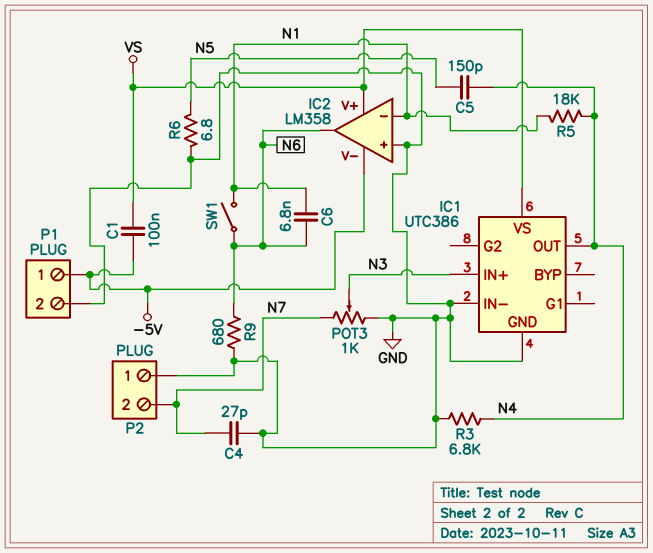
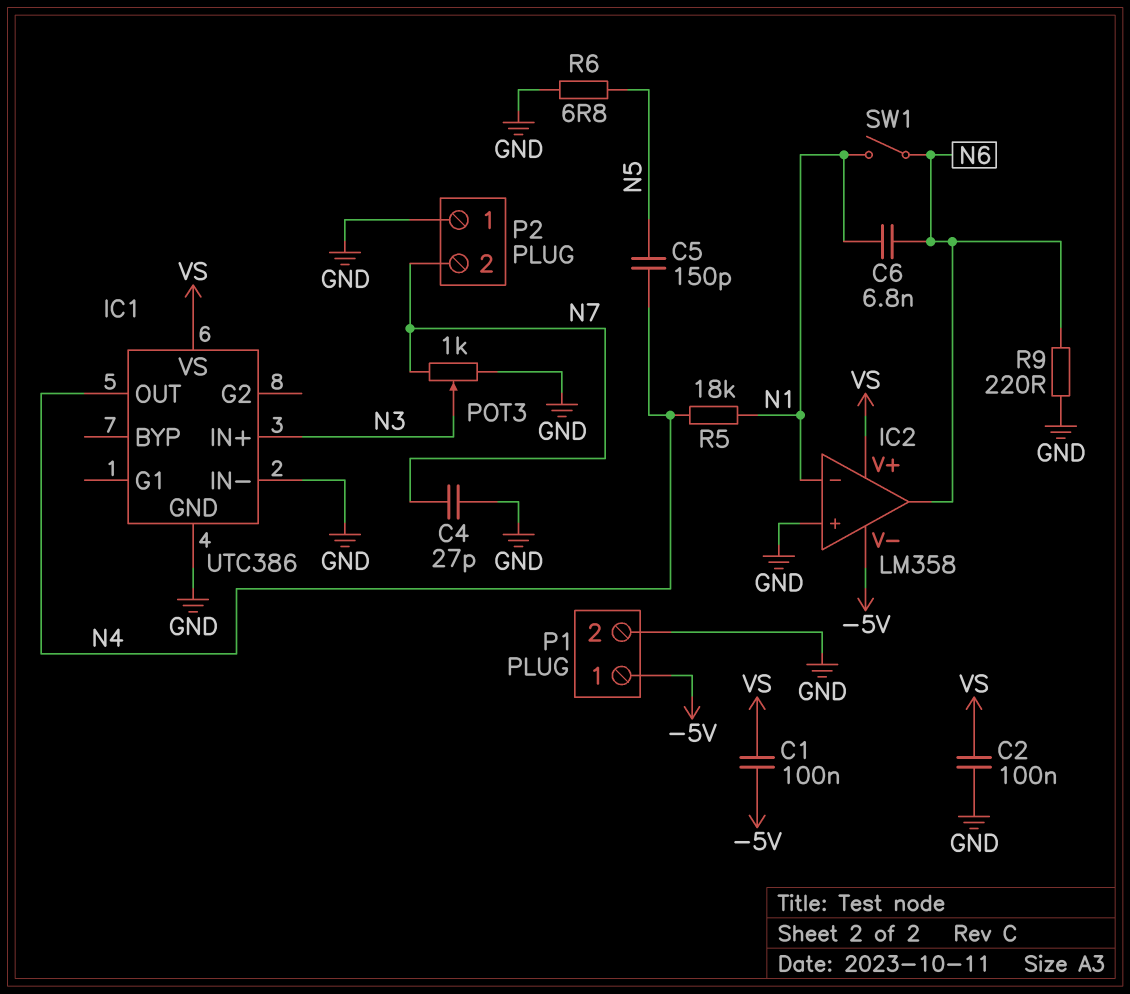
C2: none -> 100nF (GND, VS)
R3: 6.8k (GND, N4) -> none
R9: 680 (GND, N6) -> 220 (GND, N6)

